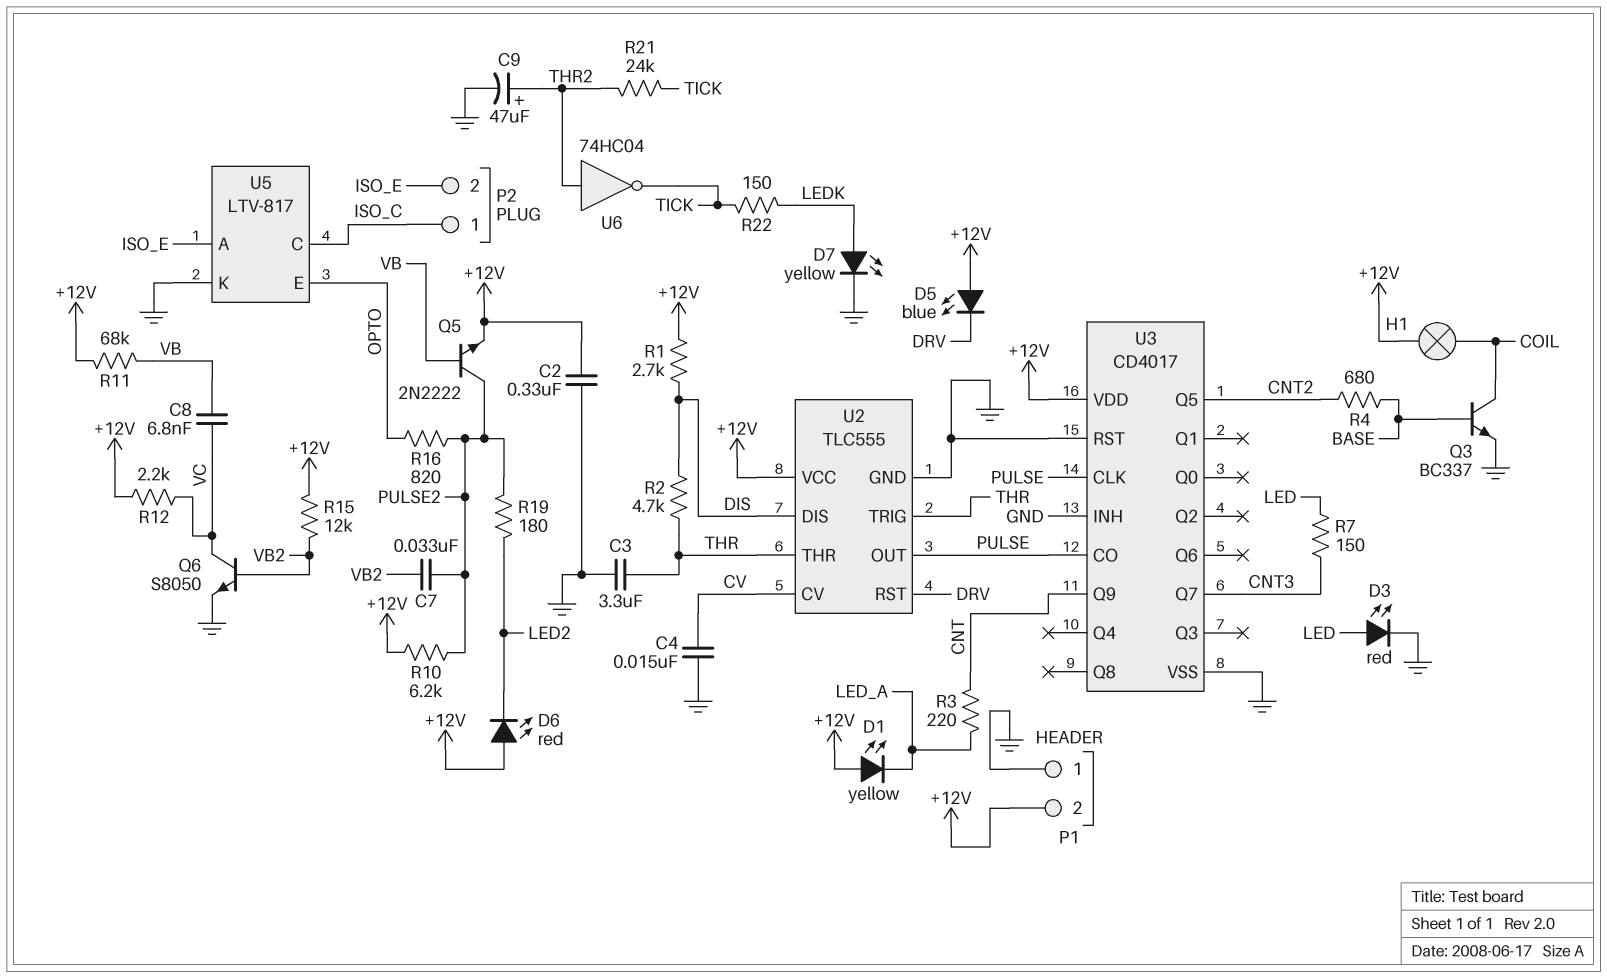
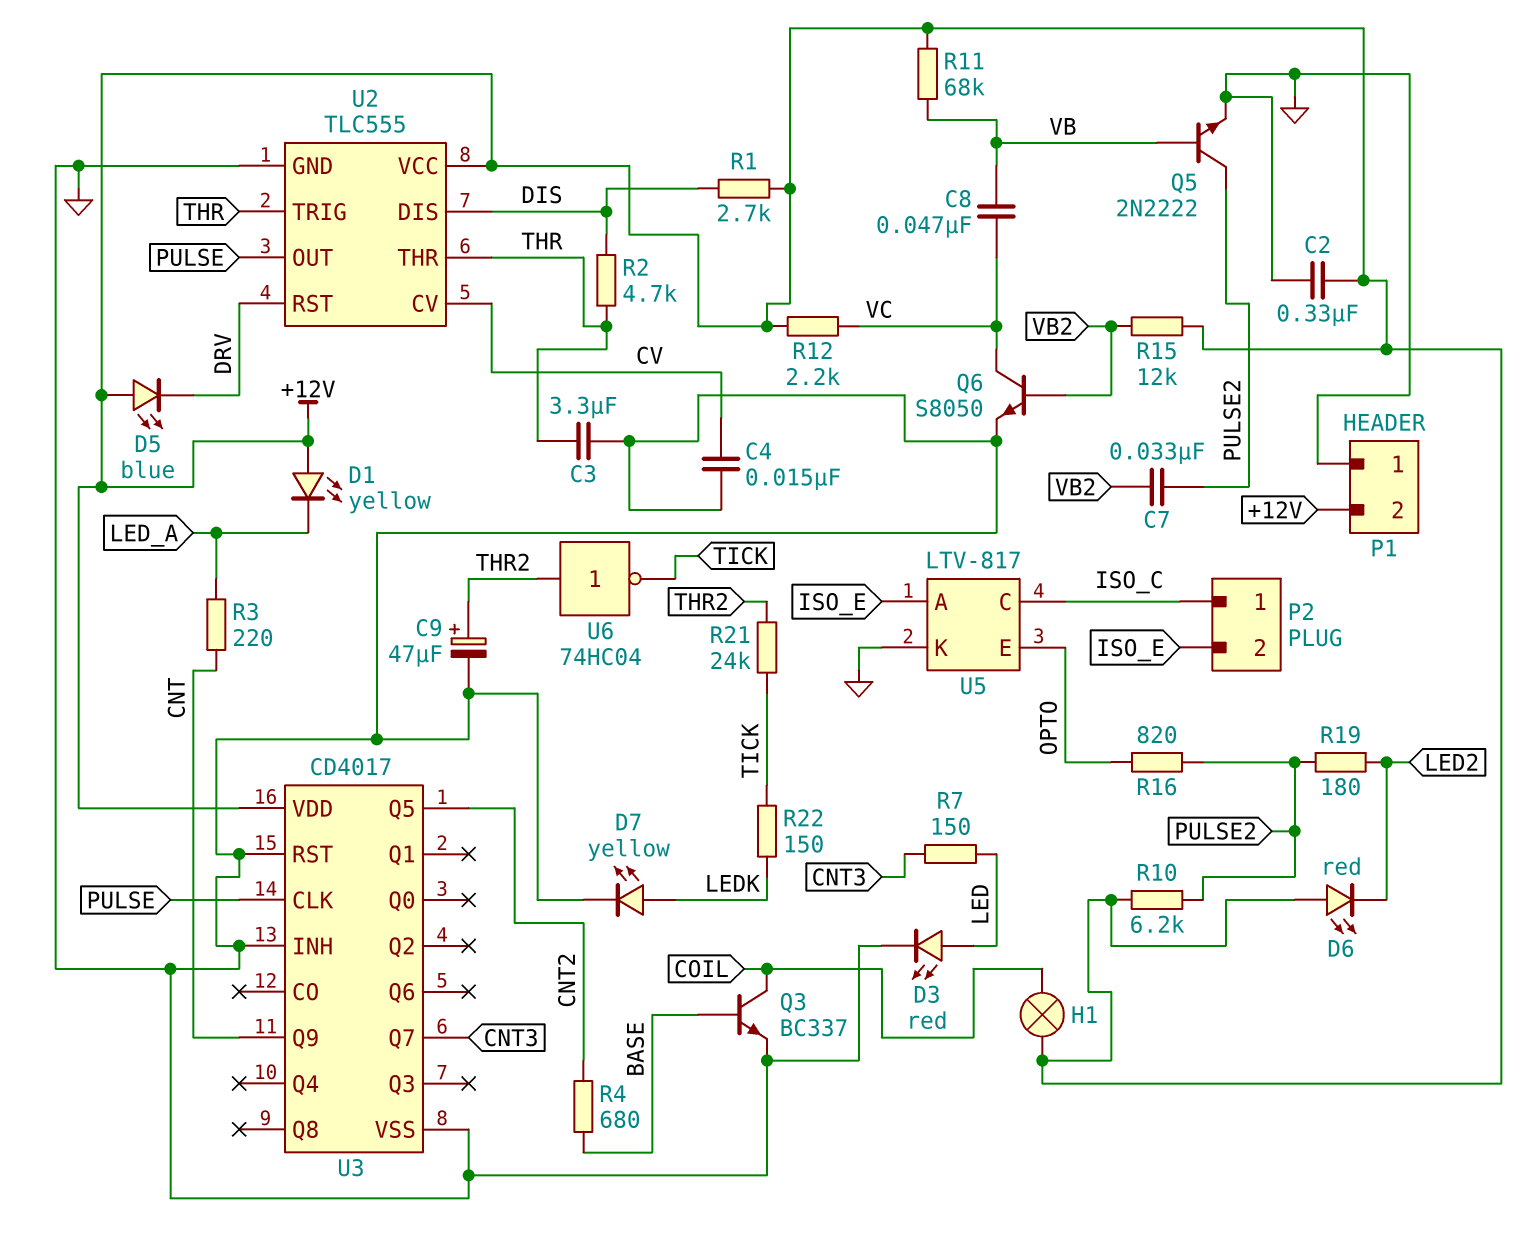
C8: 6.8nF (VB, VC) -> 47nF (VB, VC)
Q5: NPN 2N2222 (B VB, C PULSE2, E +12V) -> NPN 2N2222 (B VB, C PULSE2, E GND)
U3 pin CO: PULSE -> none

